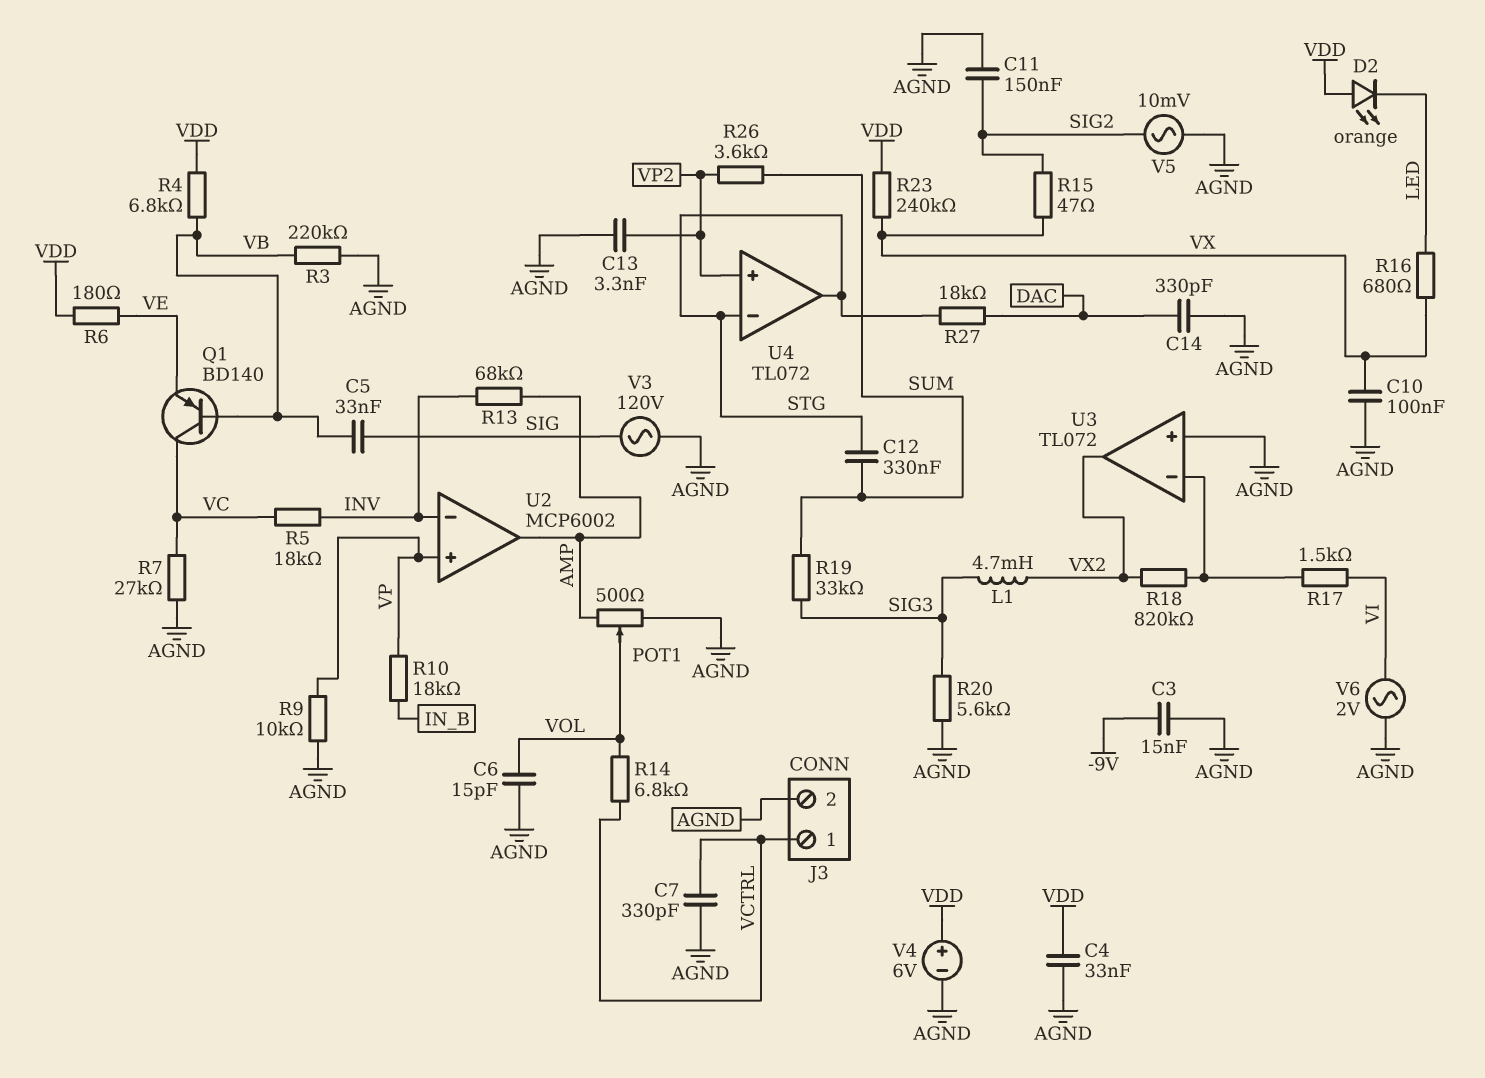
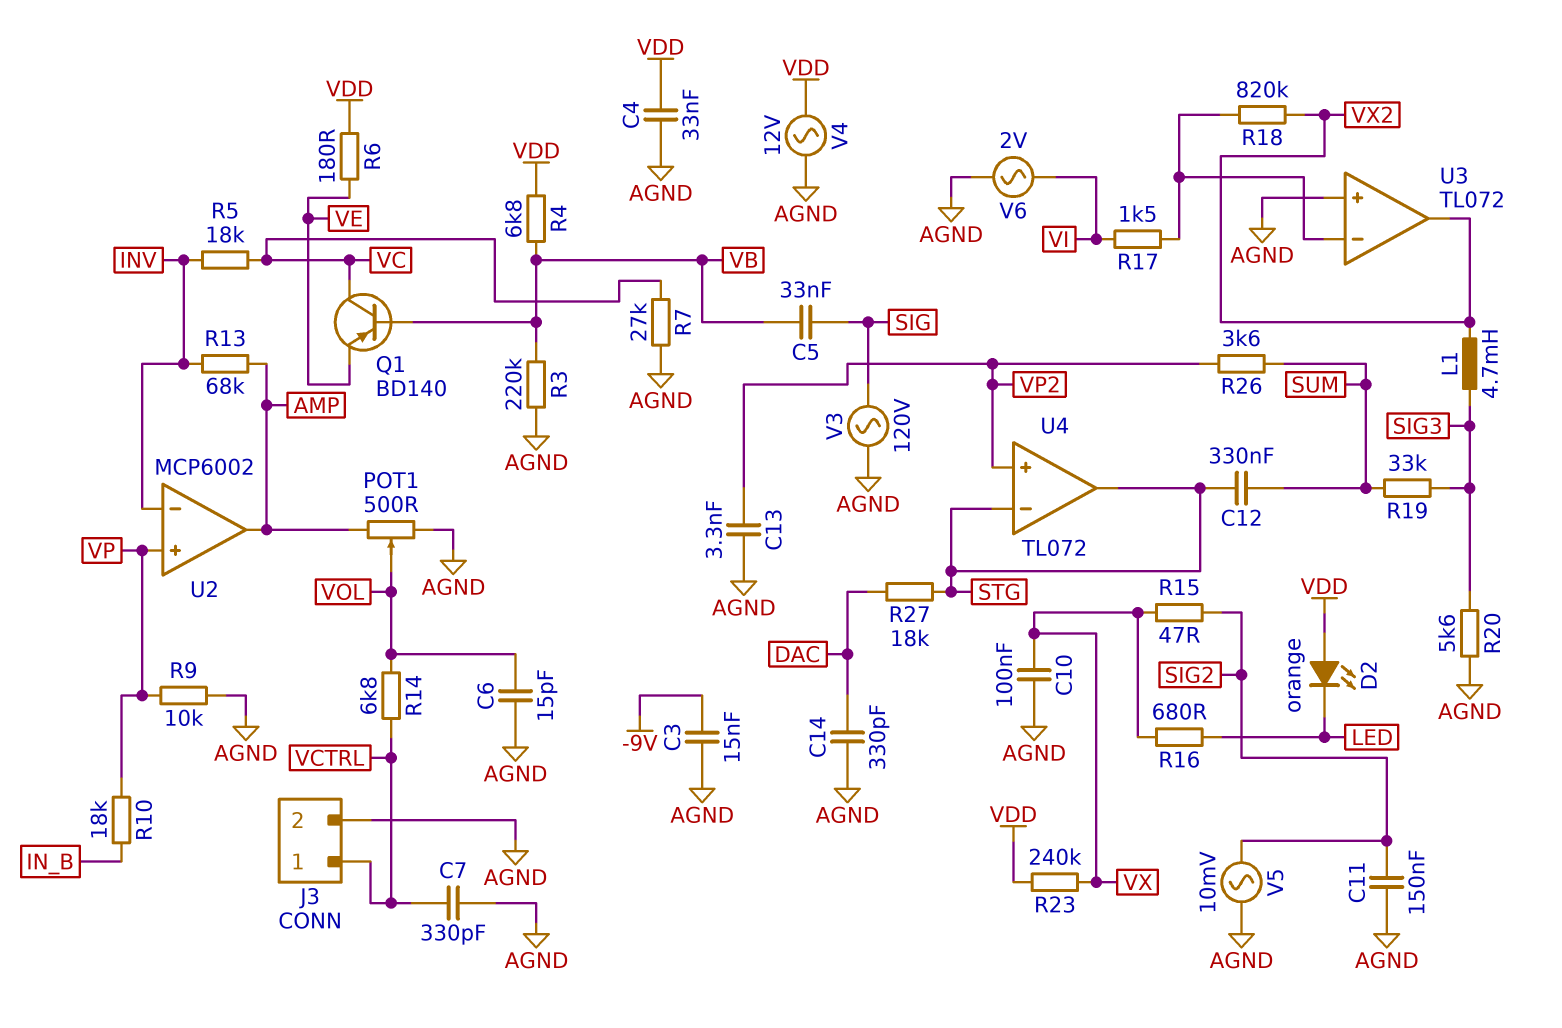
V4: 6V (plus VDD, minus AGND) -> AC 12V (AGND, VDD)

